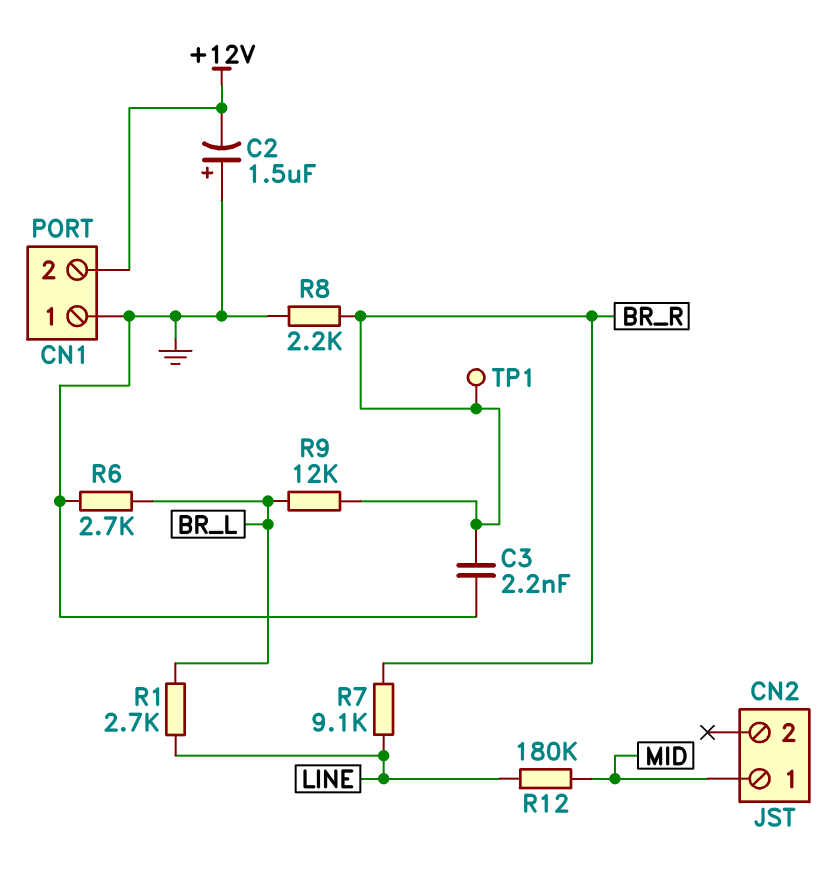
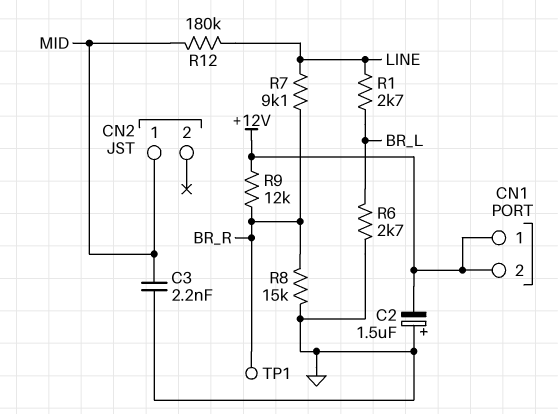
C3: 2.2nF (BR_R, GND) -> 2.2nF (GND, MID)
CN1 pin 1: GND -> +12V
R8: 2.2k (BR_R, GND) -> 15k (BR_R, GND)
R9: 12k (BR_L, BR_R) -> 12k (+12V, BR_R)

